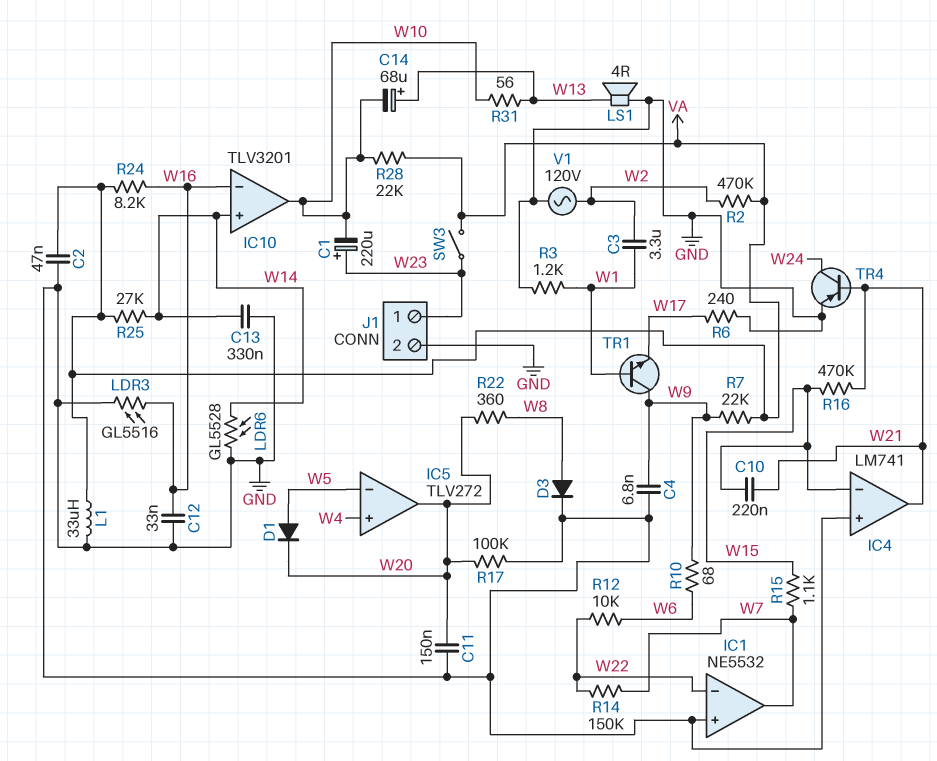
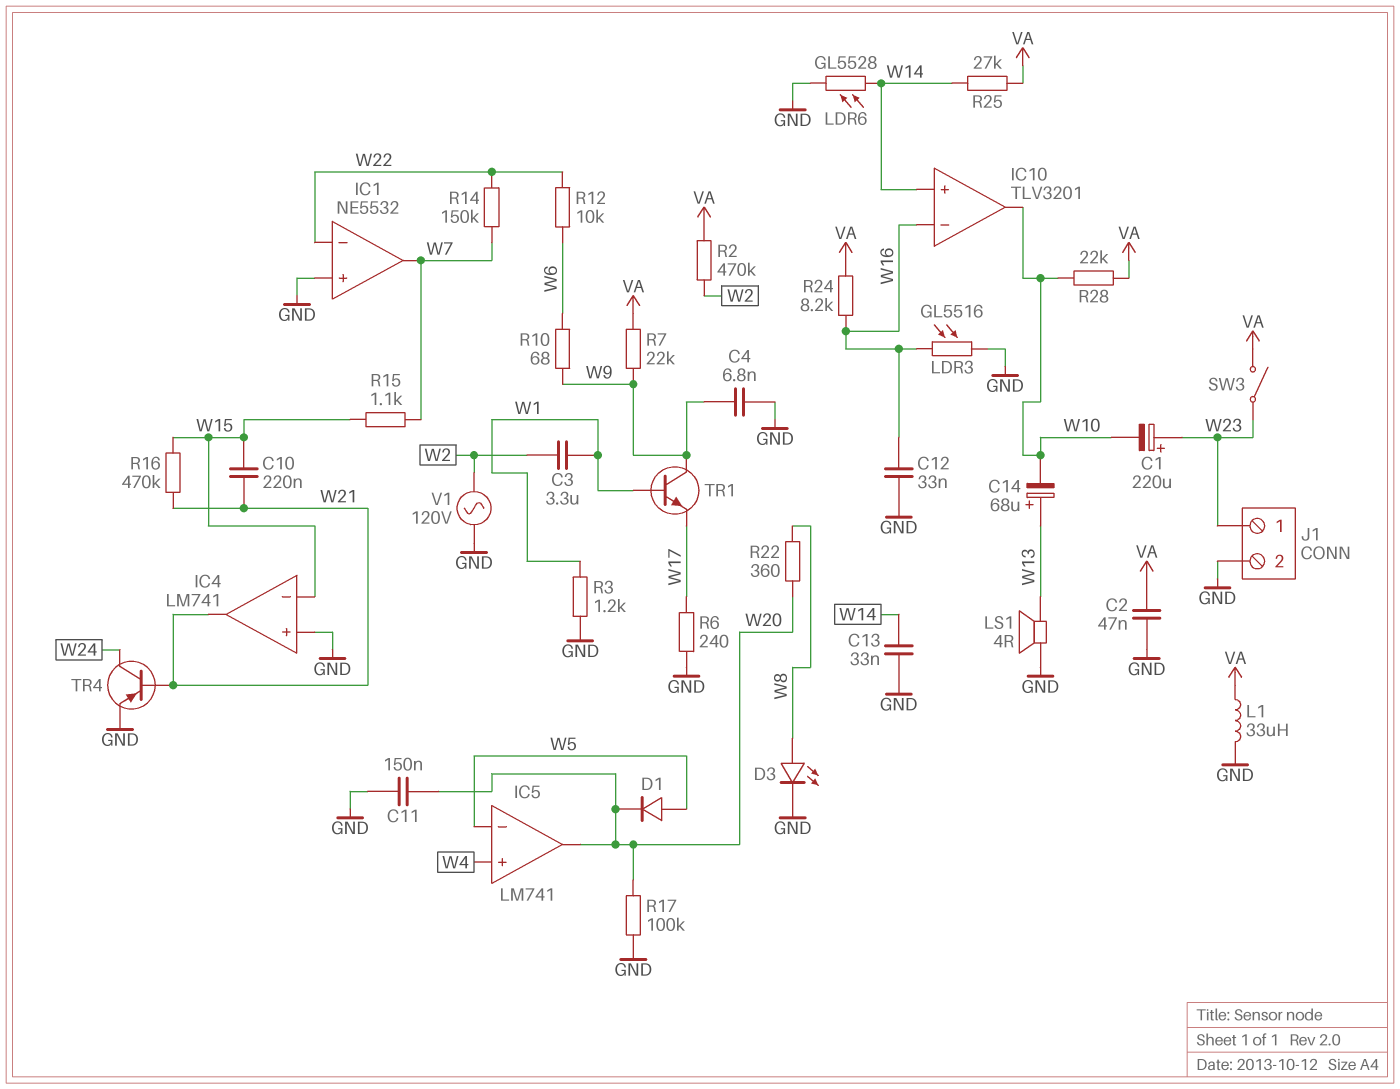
C13: 330nF (GND, W14) -> 33nF (GND, W14)
D3: diode (A W8, K GND) -> LED (A W8, K GND)
IC5: TLV272 -> LM741
R31: 56 (W10, W13) -> none

